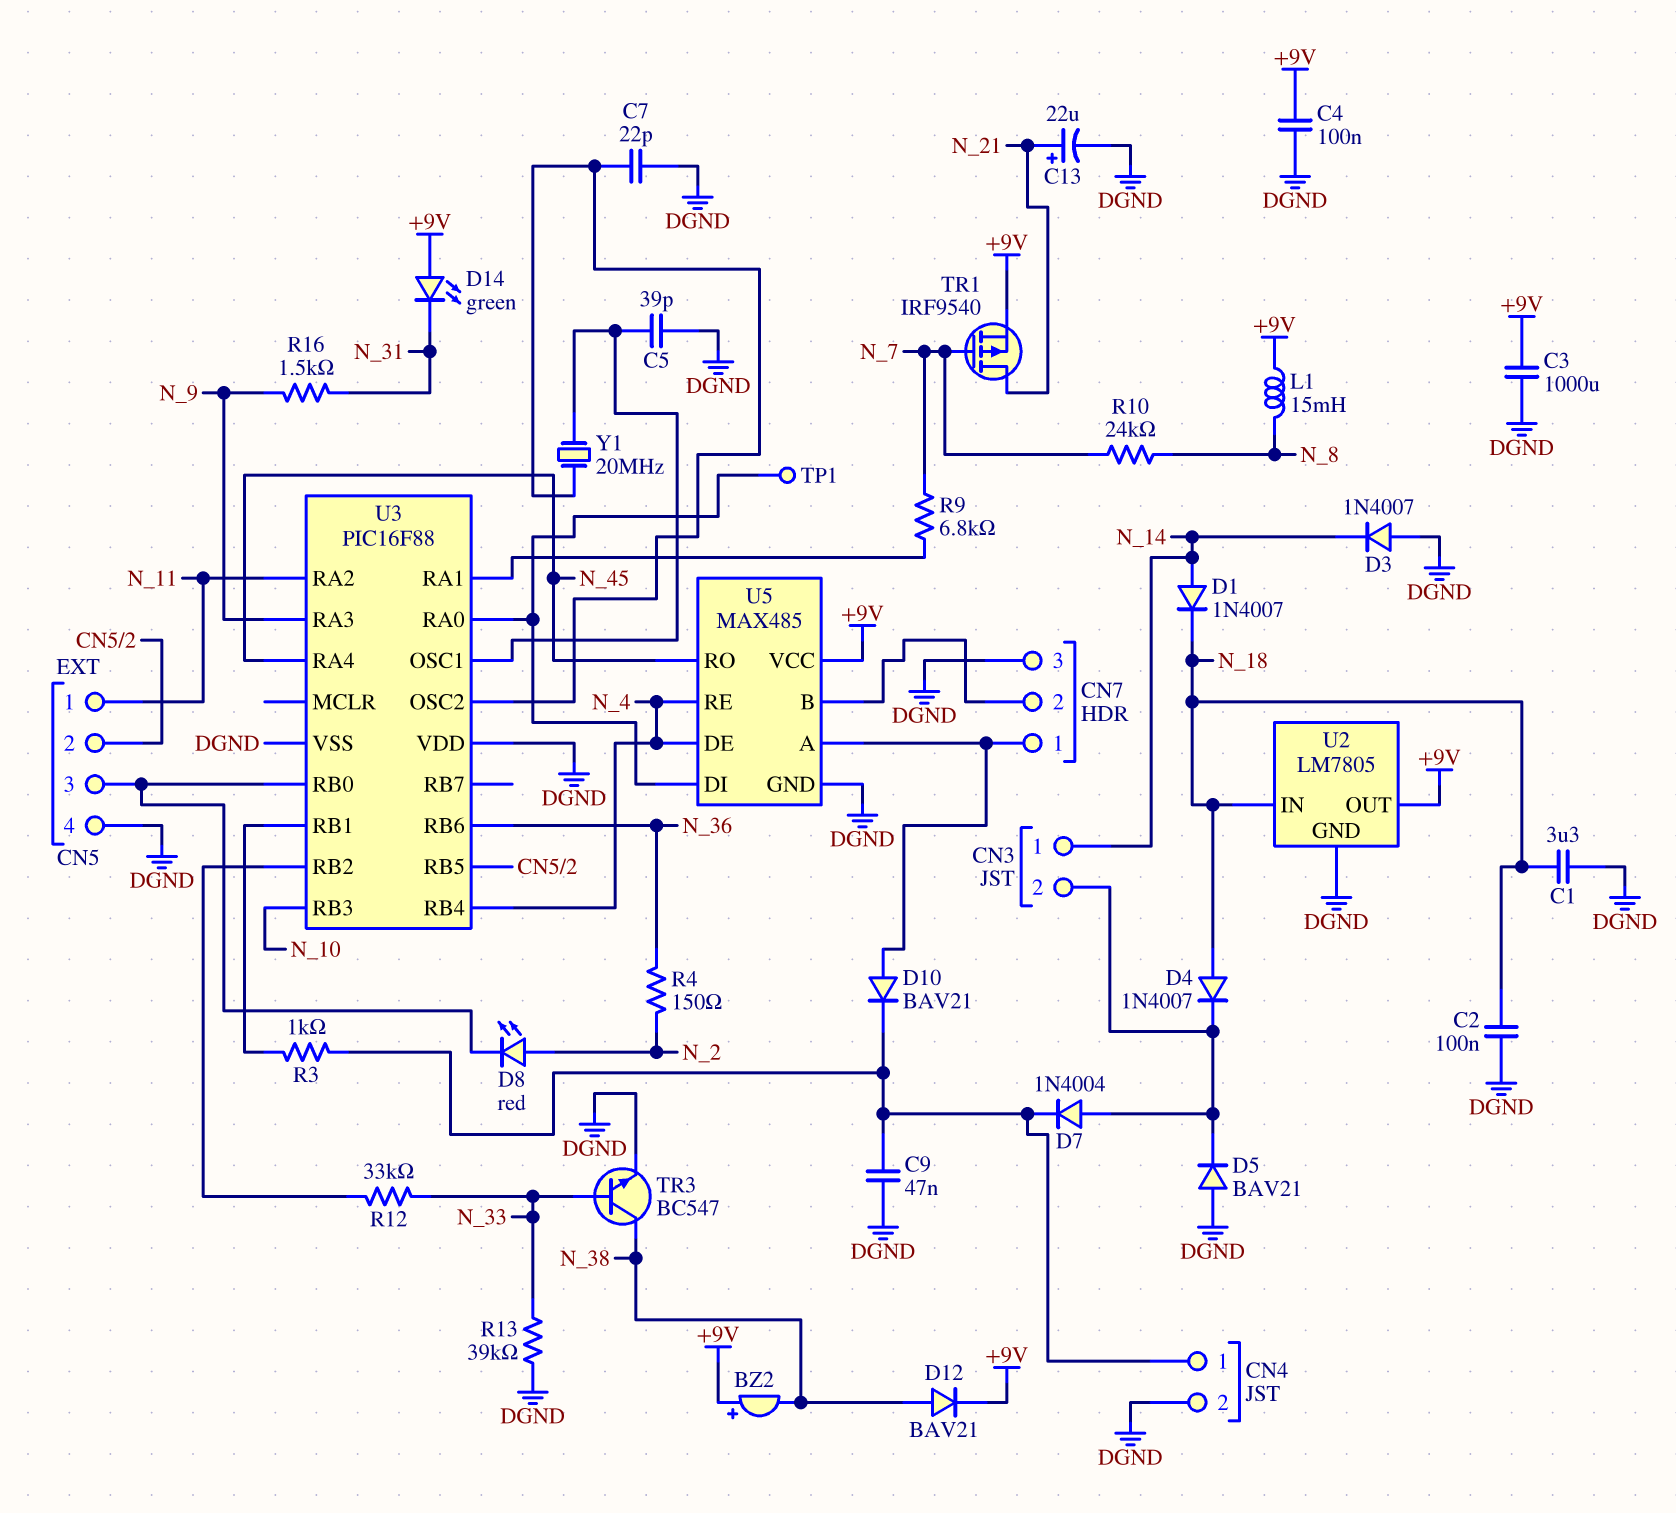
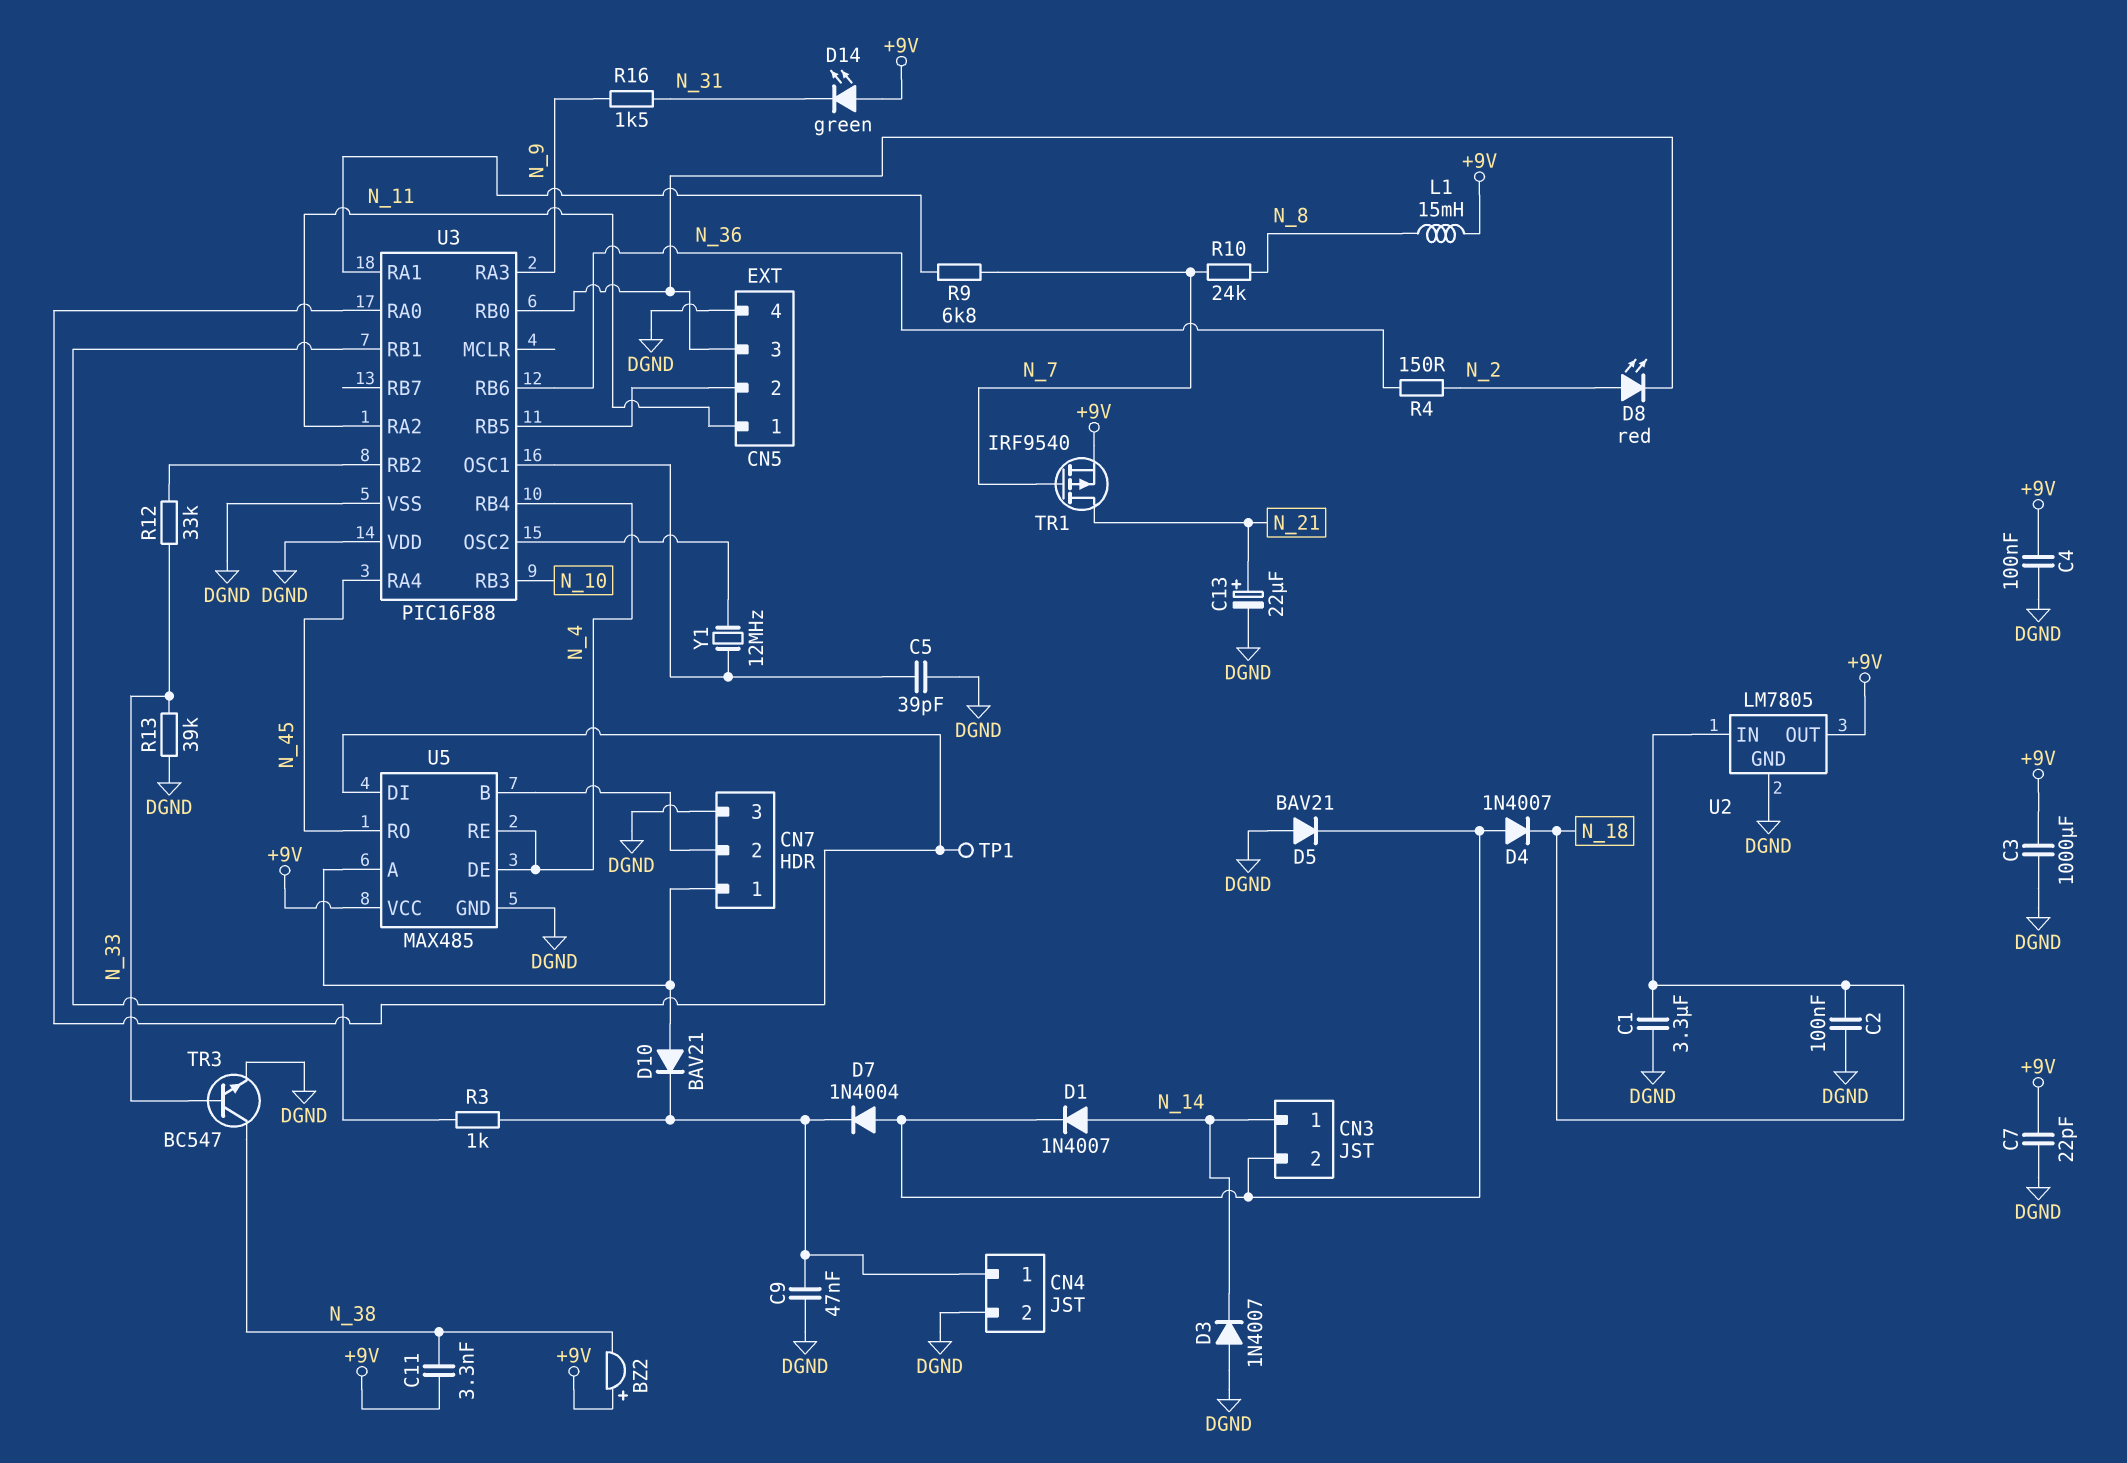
C7: 22pF (DGND, U3/OSC2) -> 22pF (+9V, DGND)
C11: none -> 3.3nF (+9V, N_38)
D1: diode 1N4007 (A N_14, K N_18) -> diode 1N4007 (A N_14, K CN3/2)
D4: diode 1N4007 (A N_18, K CN3/2) -> diode 1N4007 (A CN3/2, K N_18)
D12: diode BAV21 (A N_38, K +9V) -> none
Y1: 20MHz (U3/OSC1, U3/OSC2) -> 12MHz (U3/OSC1, U3/OSC2)

